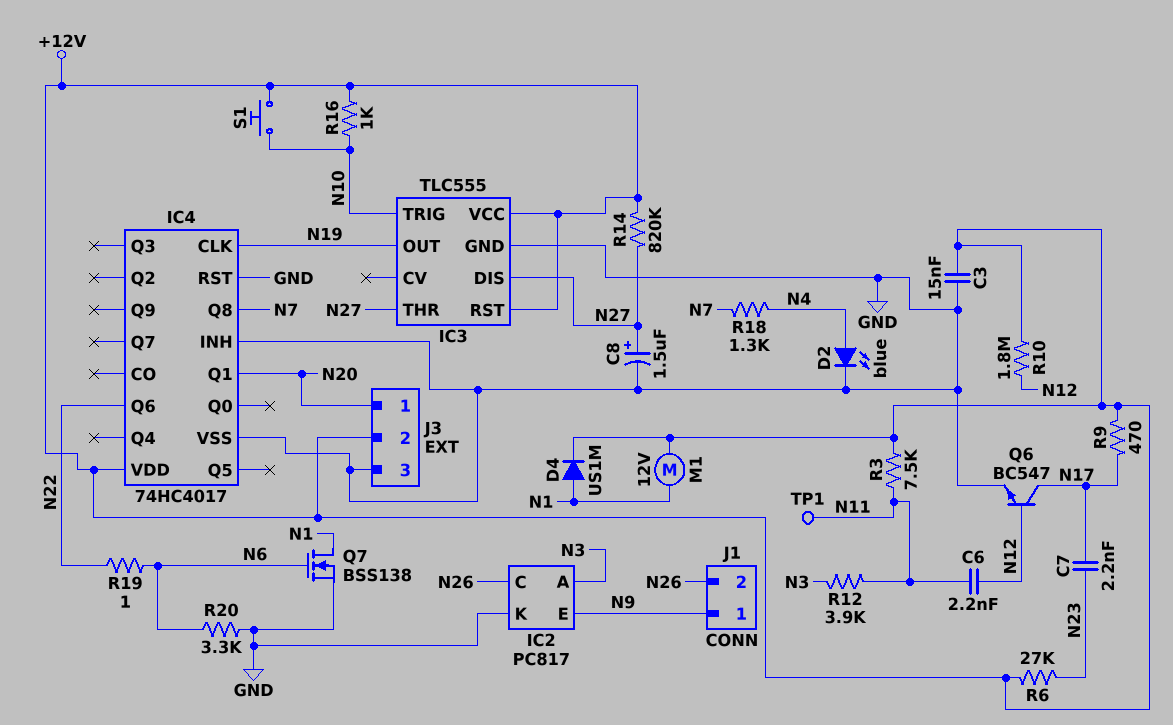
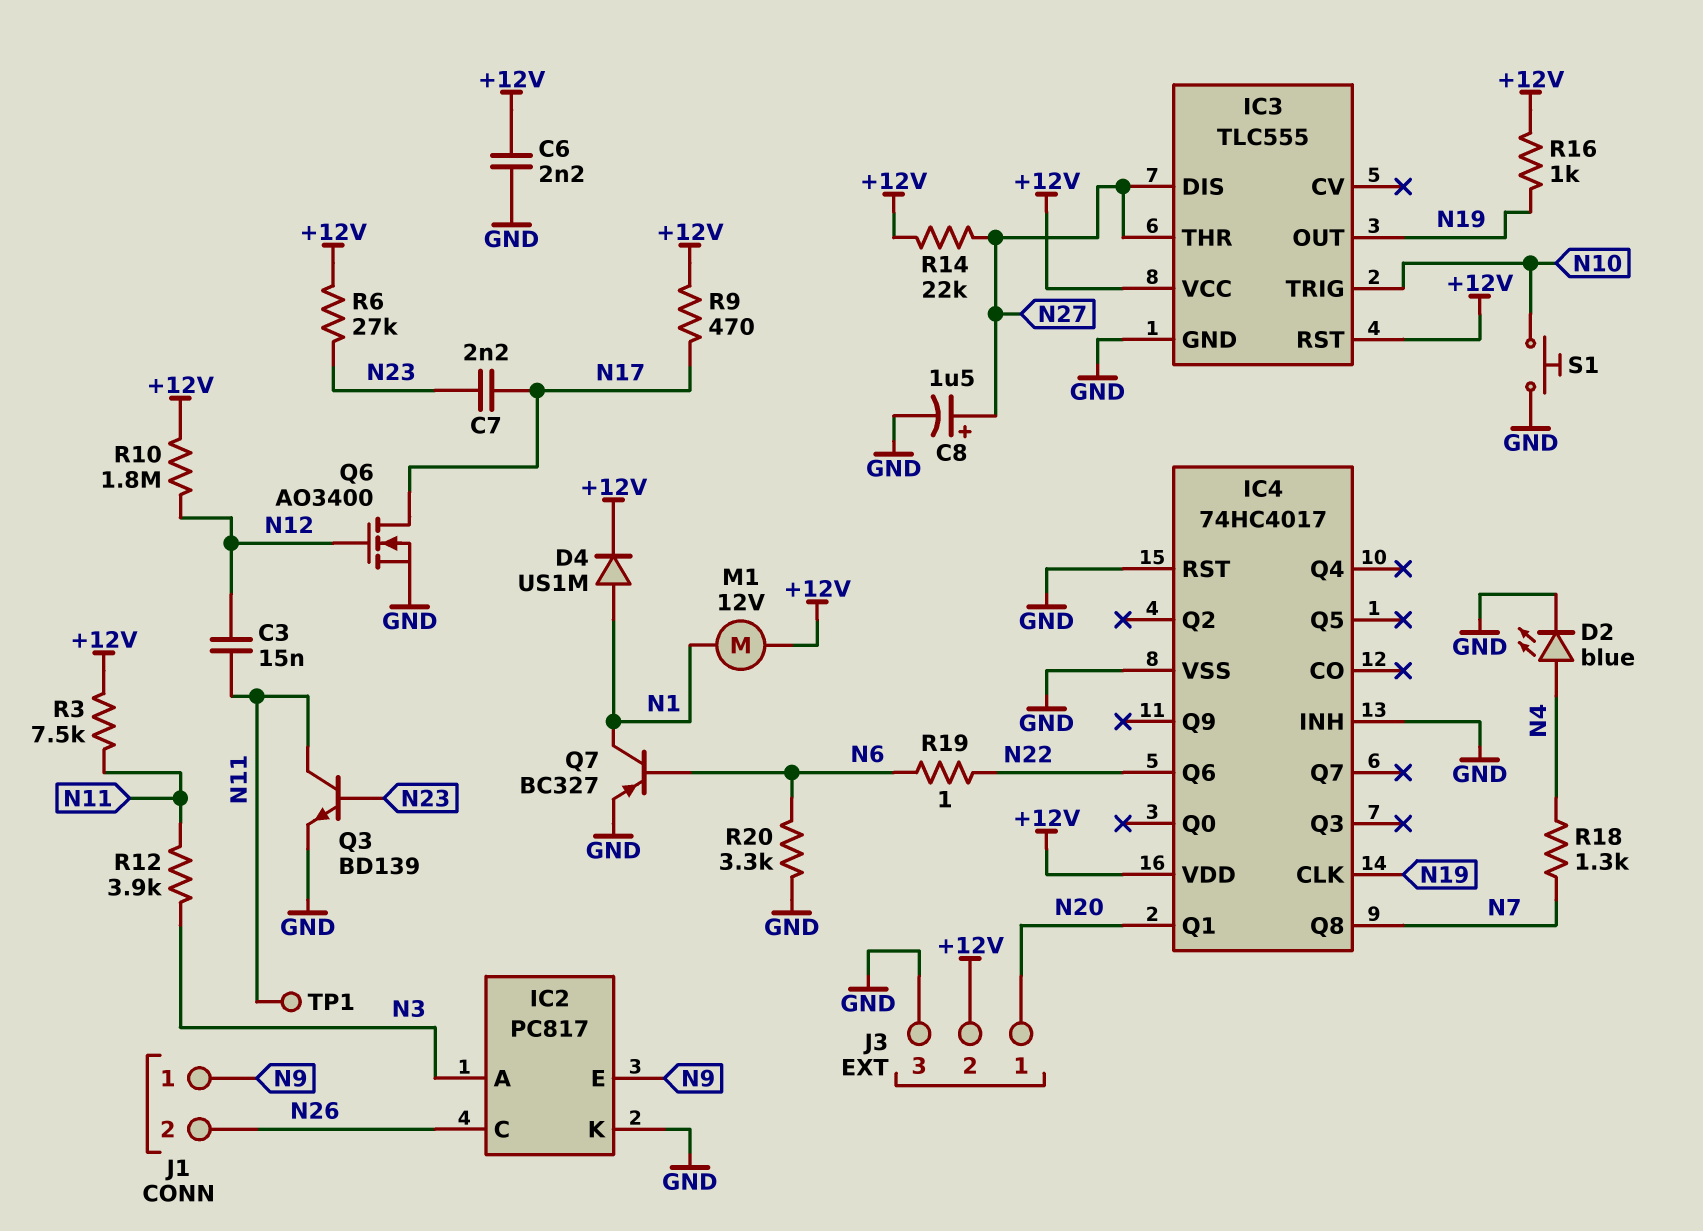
C3: 15nF (+12V, GND) -> 15nF (N11, N12)
C6: 2.2nF (N11, N12) -> 2.2nF (+12V, GND)
Q3: none -> NPN BD139 (B N23, C N11, E GND)
Q6: NPN BC547 (B N12, C N17, E GND) -> NMOS AO3400 (G N12, D N17, S GND)
Q7: NMOS BSS138 (G N6, D N1, S GND) -> PNP BC327 (B N6, C N1, E GND)
R14: 820k (+12V, N27) -> 22k (+12V, N27)
R16: 1k (+12V, N10) -> 1k (+12V, N19)
S1: button (+12V, N10) -> button (GND, N10)

